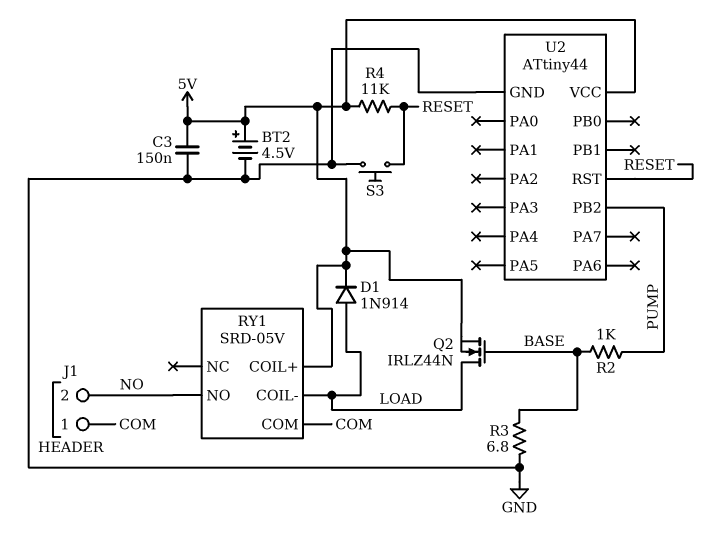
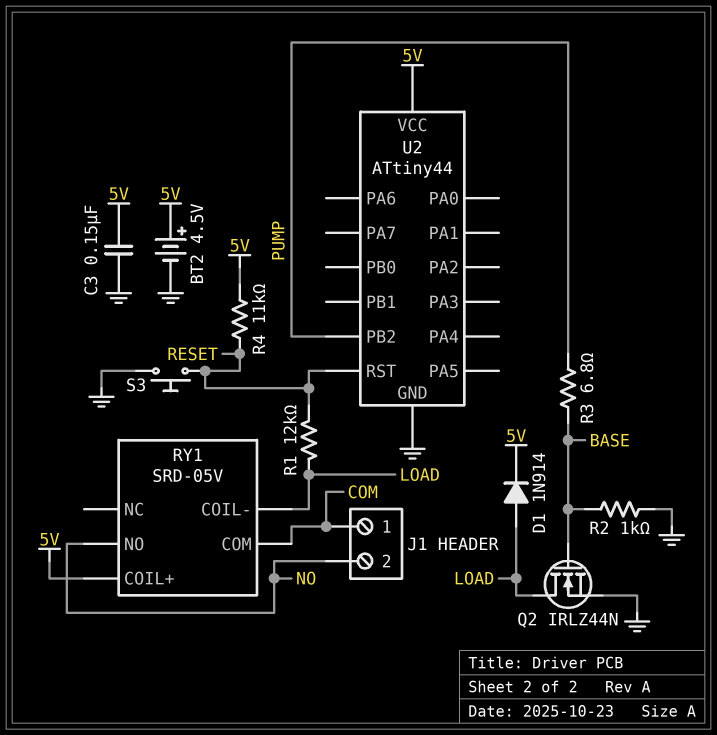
Q2: NMOS IRLZ44N (G BASE, D LOAD, S 5V) -> NMOS IRLZ44N (G BASE, D LOAD, S GND)
R1: none -> 12k (LOAD, RESET)
R2: 1k (BASE, PUMP) -> 1k (BASE, GND)
R3: 6.8 (BASE, GND) -> 6.8 (BASE, PUMP)

